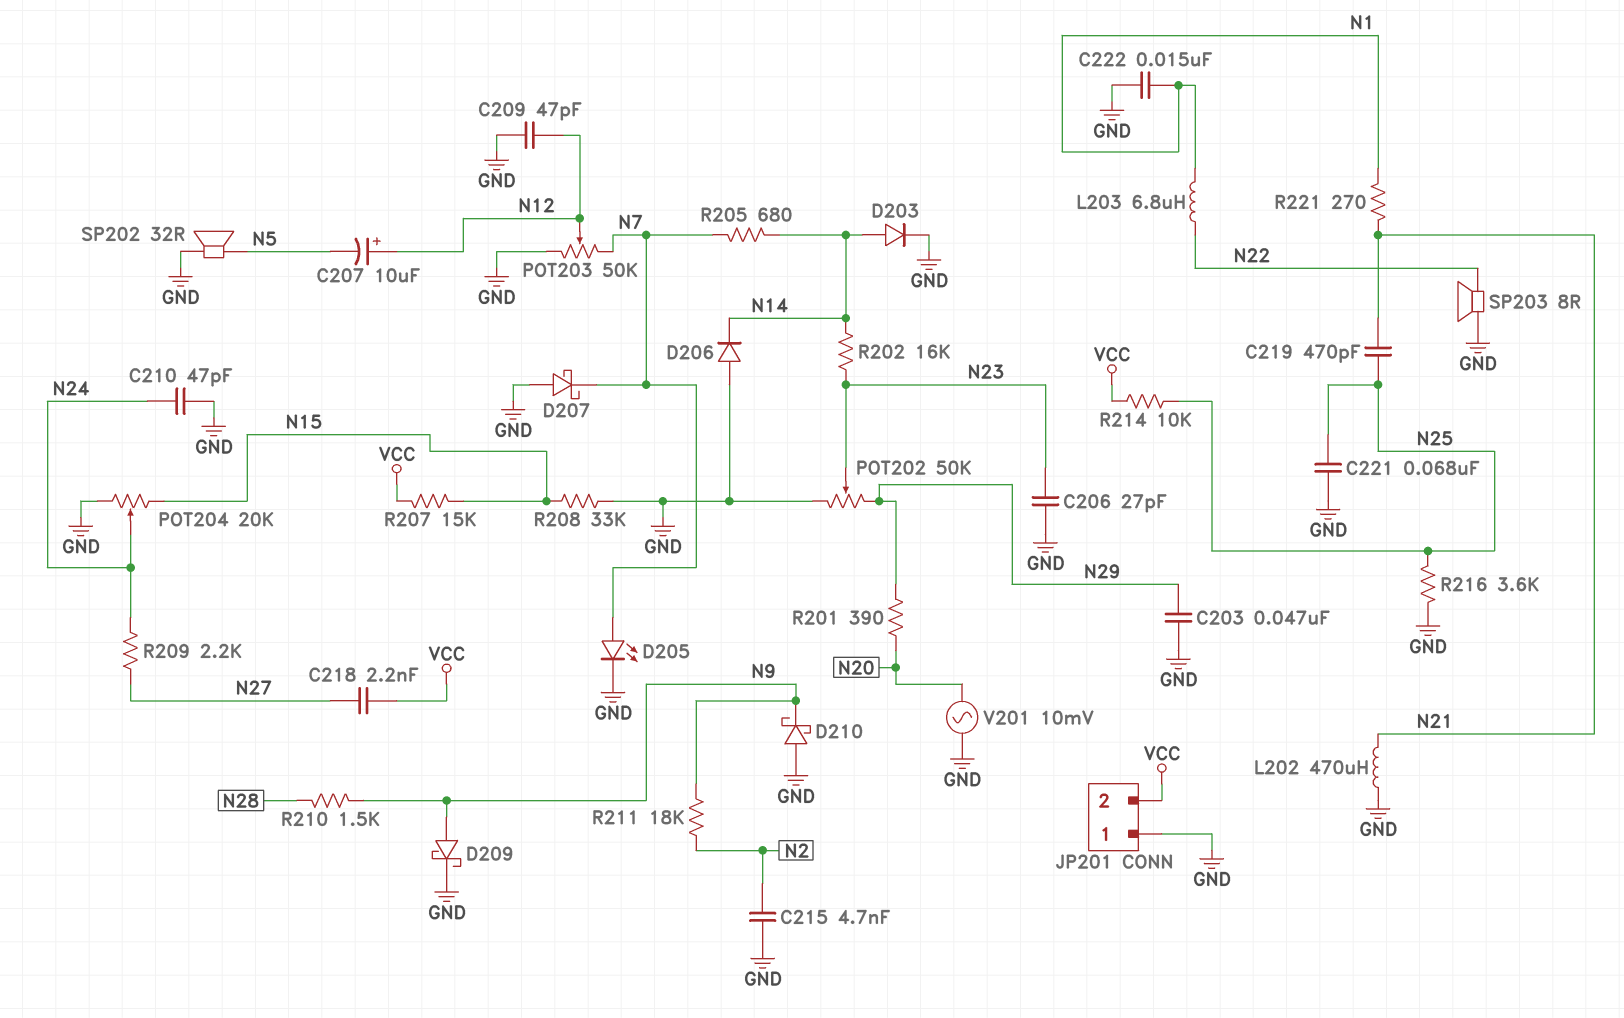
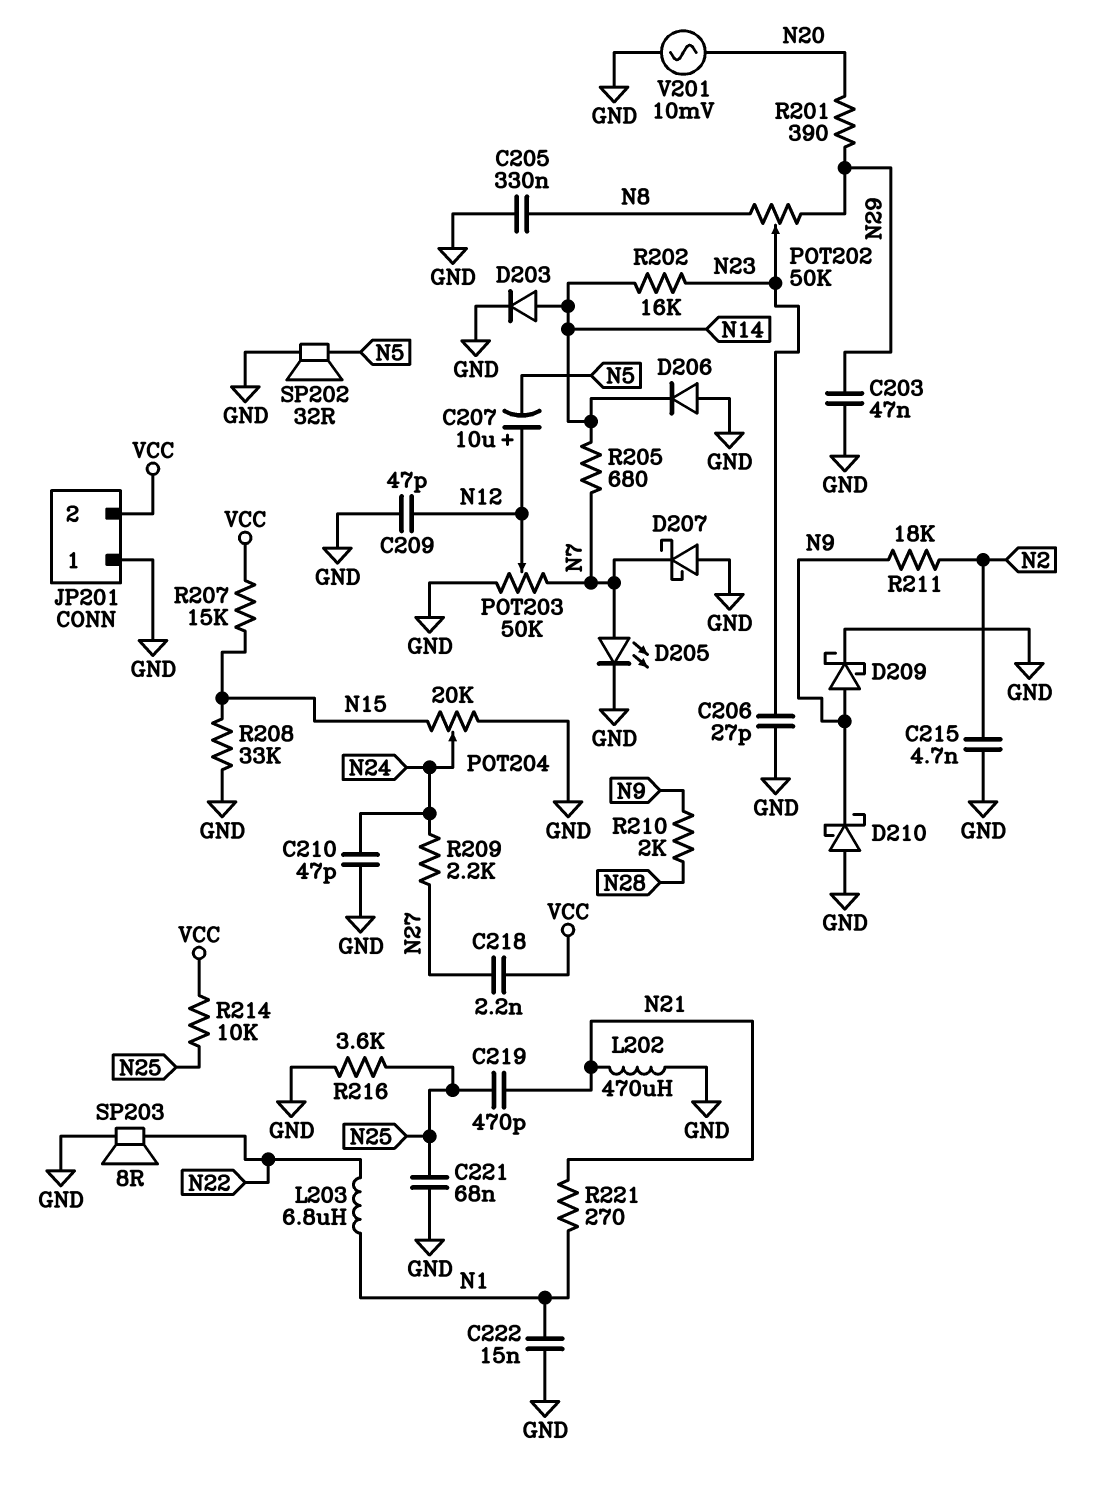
C205: none -> 330nF (GND, N8)
POT202: 50k (GND, N29, wiper N23) -> 50k (N8, N29, wiper N23)
R210: 1.5k (N9, N28) -> 2k (N9, N28)

